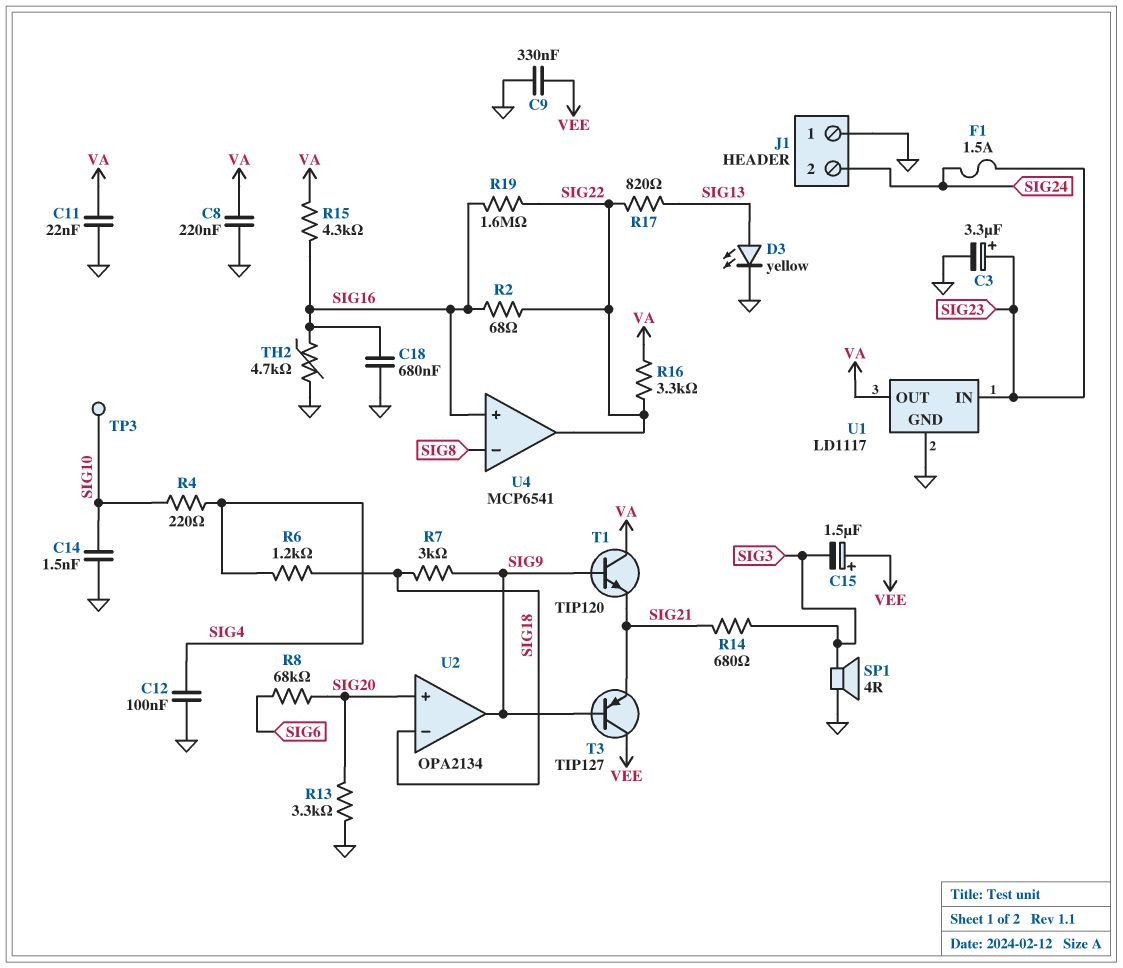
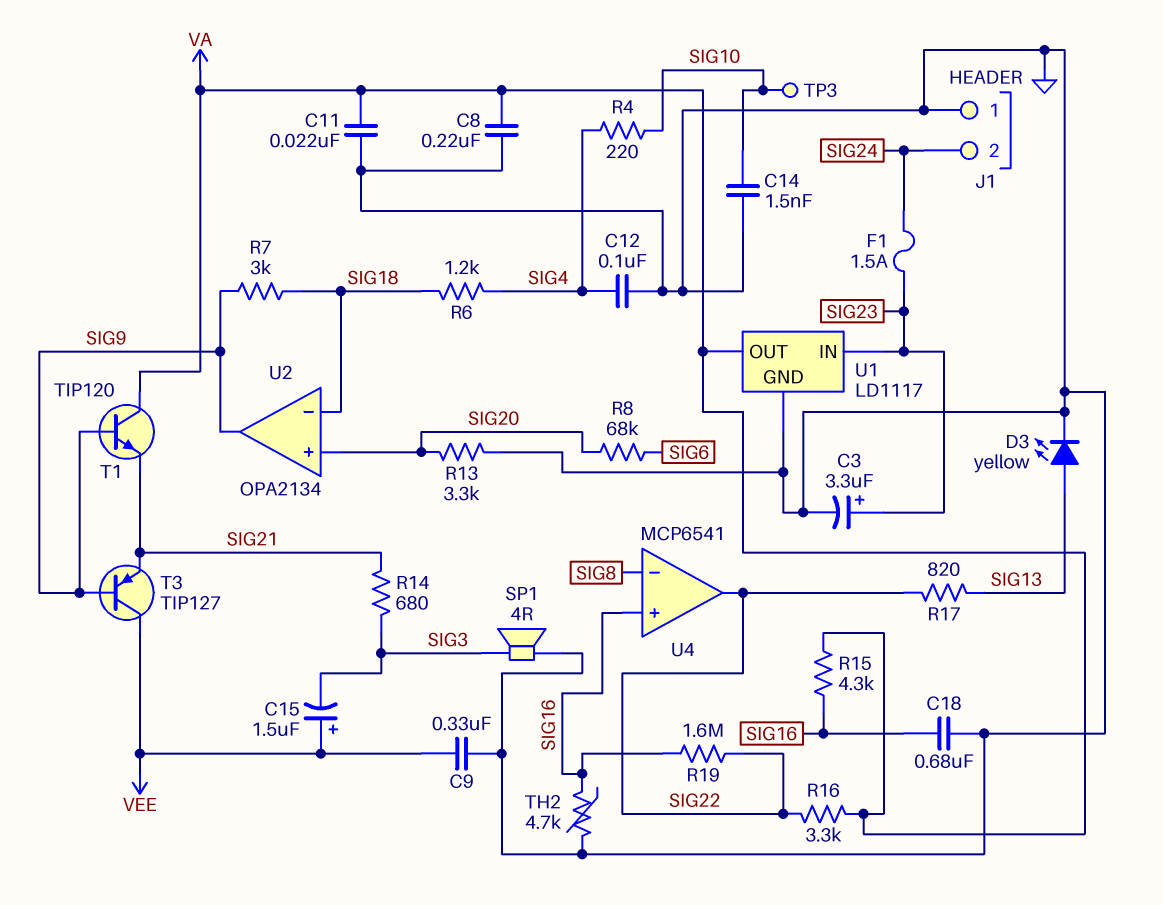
R2: 68 (SIG16, SIG22) -> none

